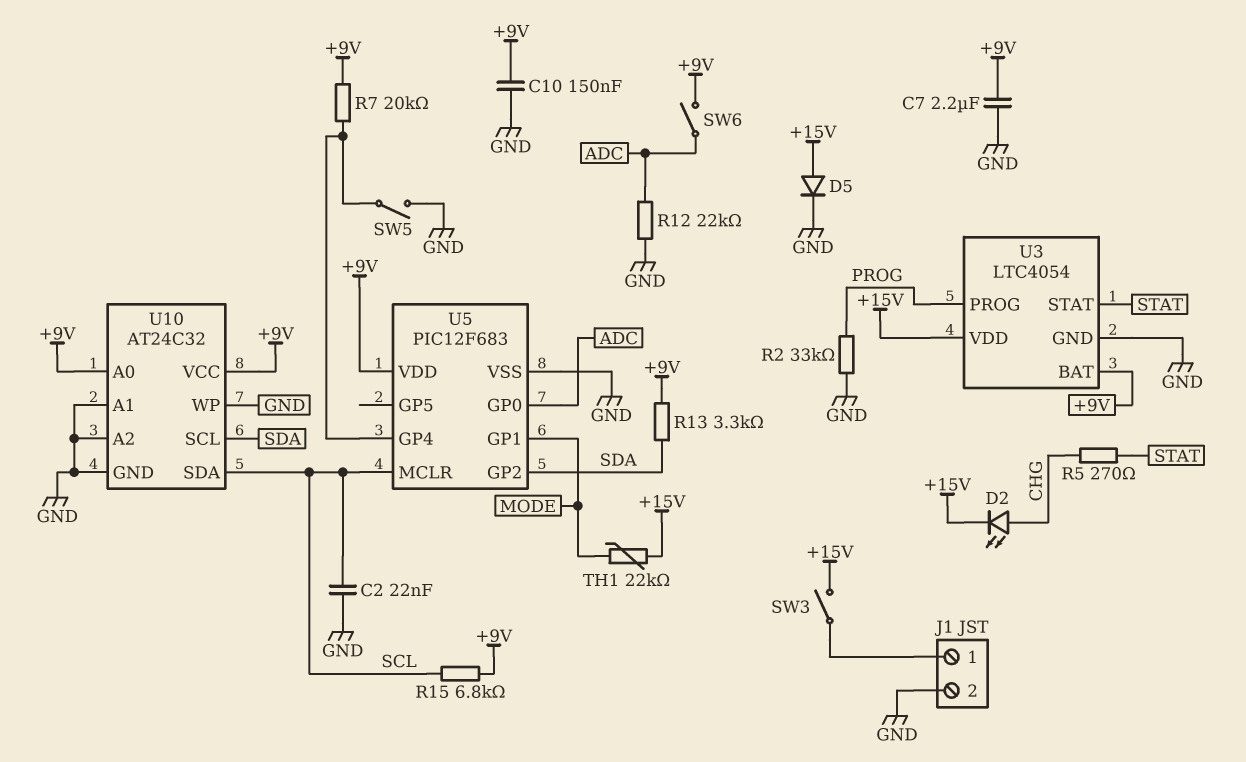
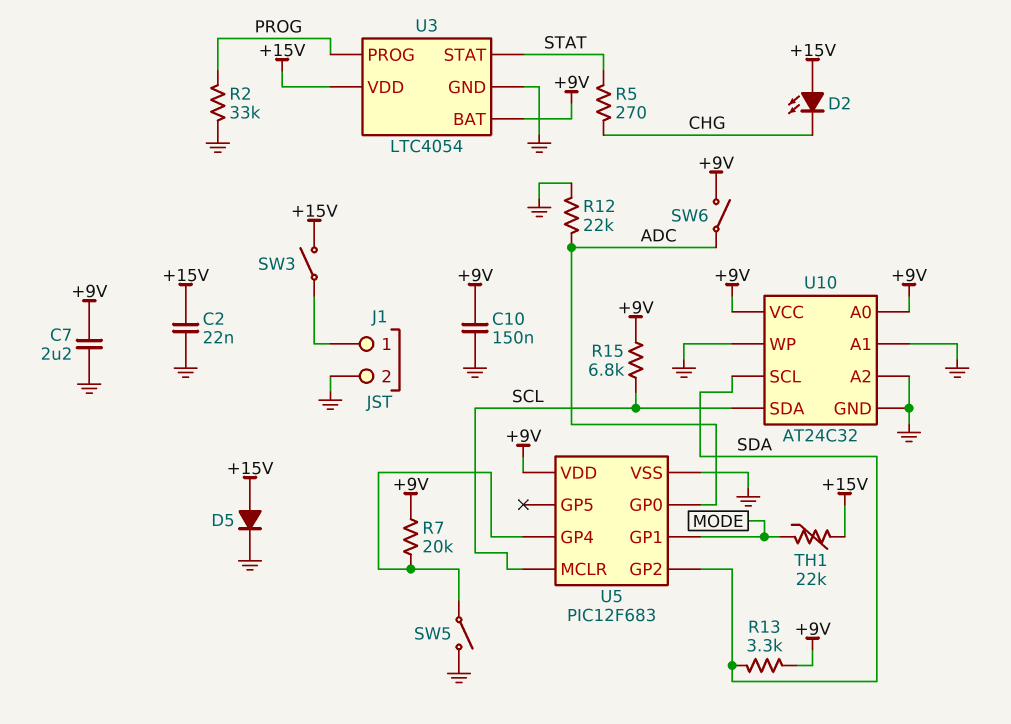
C2: 22nF (GND, SCL) -> 22nF (+15V, GND)
D2: LED (A CHG, K +15V) -> LED (A +15V, K CHG)

